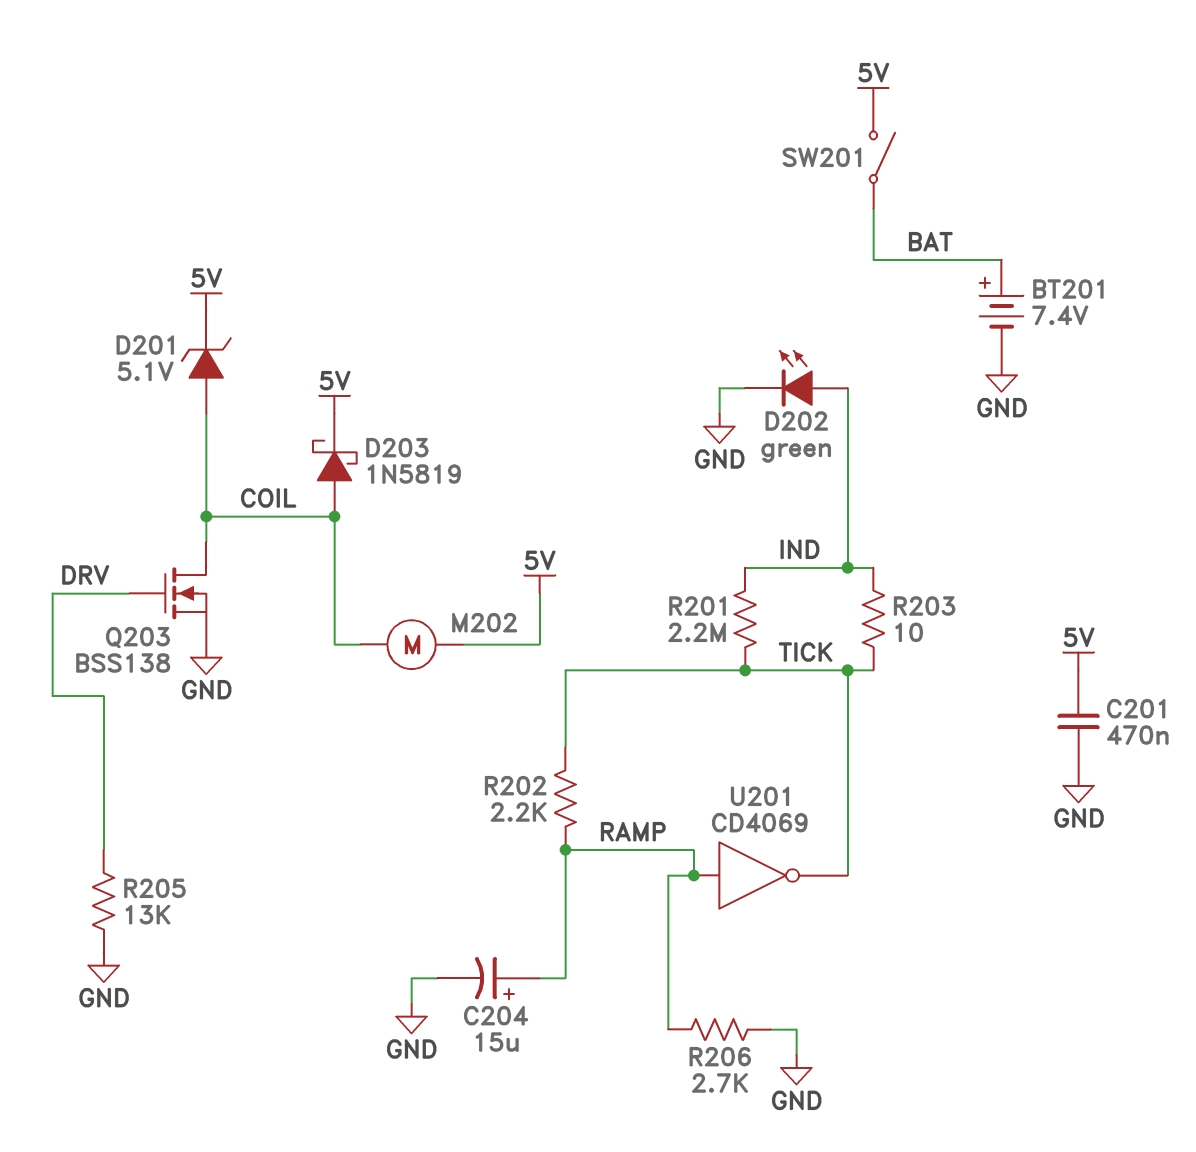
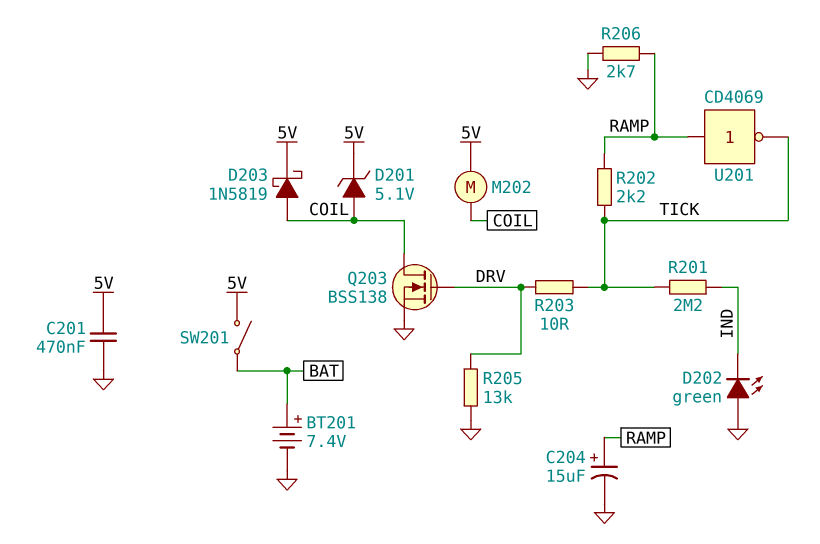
D202: LED green (A IND, K GND) -> LED green (A GND, K IND)
R203: 10 (IND, TICK) -> 10 (DRV, TICK)

